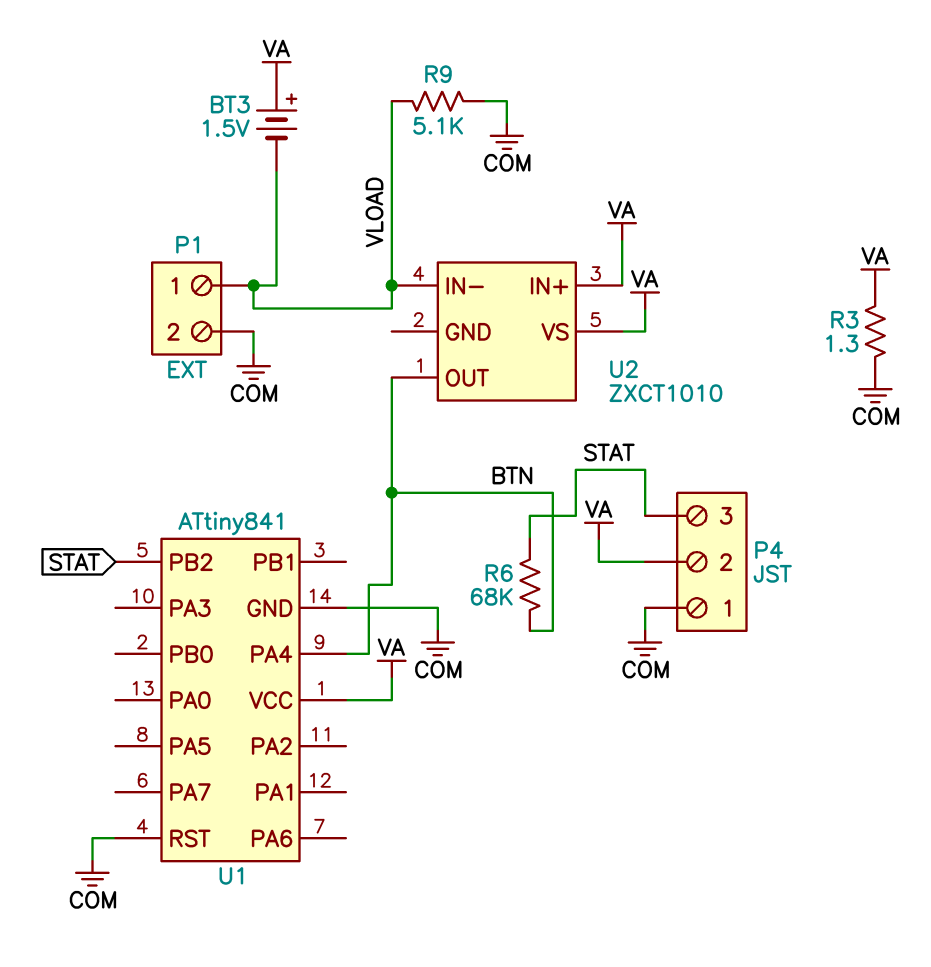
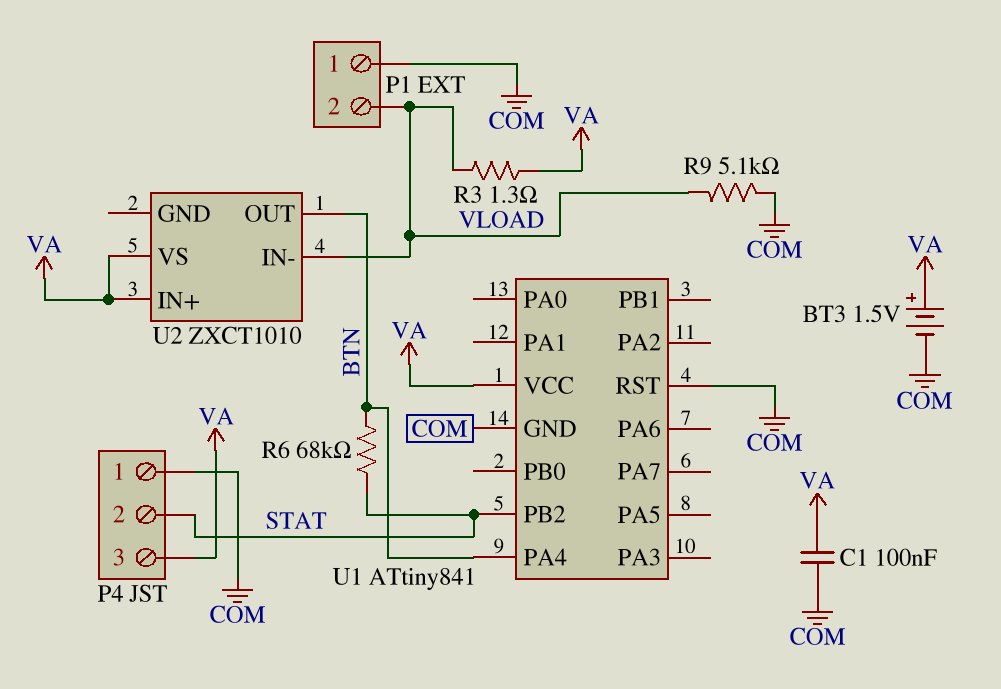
BT3: 1.5V (plus VA, minus VLOAD) -> 1.5V (plus VA, minus COM)
C1: none -> 100nF (COM, VA)
P1 pin 1: VLOAD -> COM
P1 pin 2: COM -> VLOAD
P4 pin 2: VA -> STAT
P4 pin 3: STAT -> VA
R3: 1.3 (COM, VA) -> 1.3 (VA, VLOAD)

